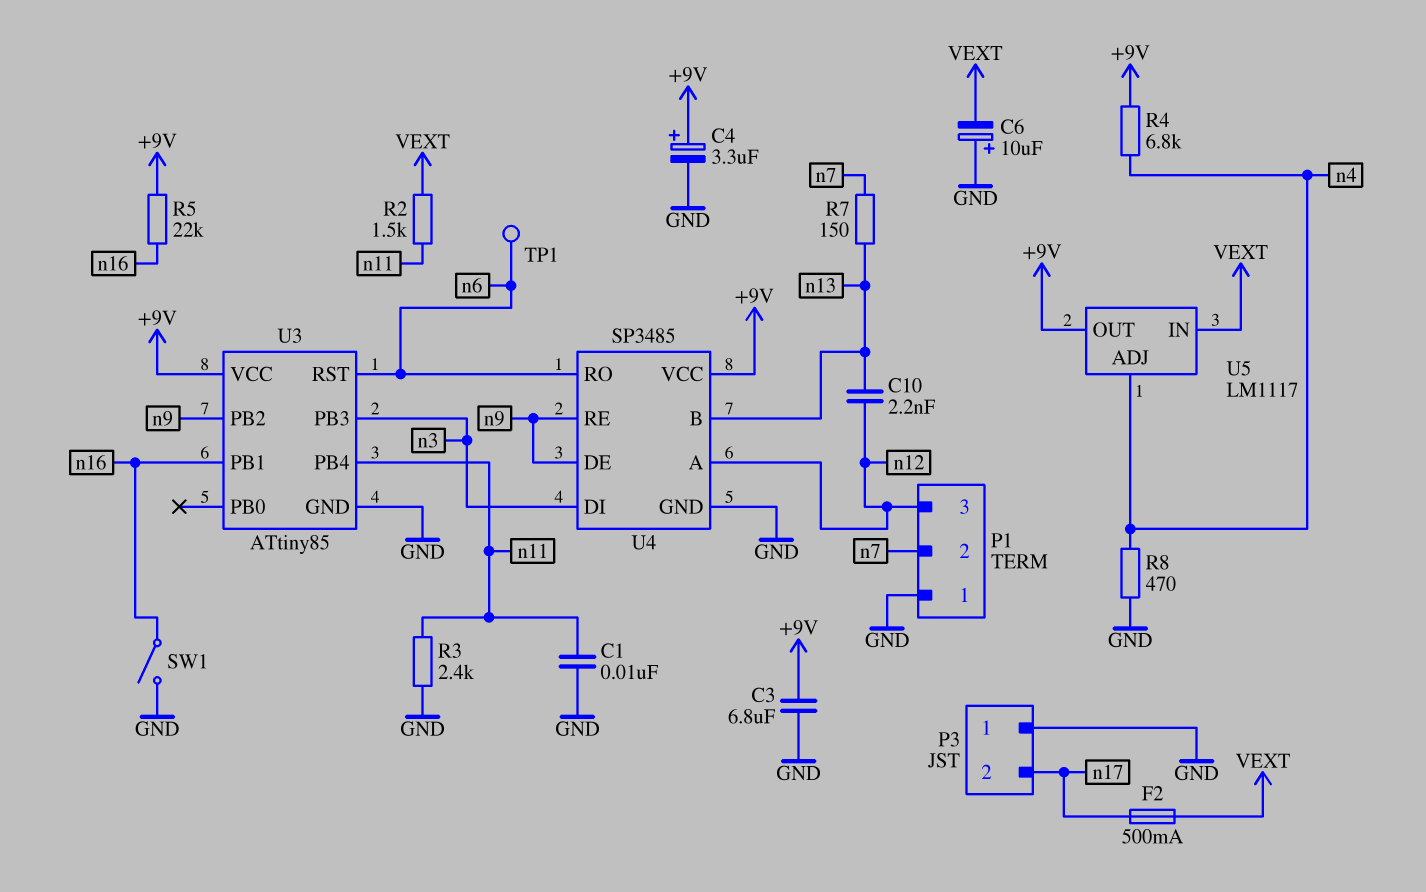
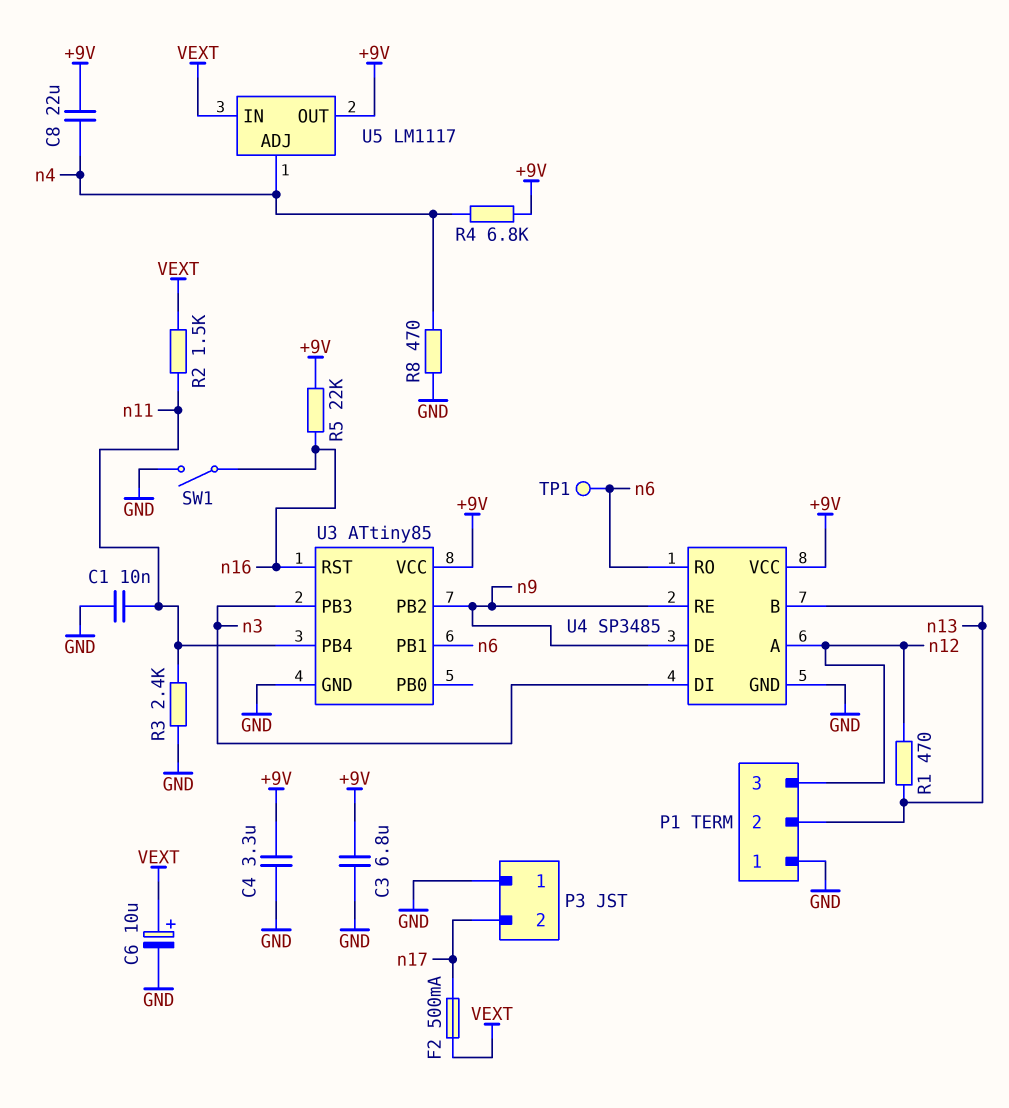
C4: 3.3uF (plus +9V, minus GND) -> 3.3uF (+9V, GND)
C6: 10uF (plus GND, minus VEXT) -> 10uF (plus VEXT, minus GND)
C8: none -> 22uF (+9V, n4)
C10: 2.2nF (n12, n13) -> none
P1 pin 2: n7 -> n13
R1: none -> 470 (n12, n13)
R7: 150 (n7, n13) -> none
U3 pin PB1: n16 -> n6
U3 pin RST: n6 -> n16

